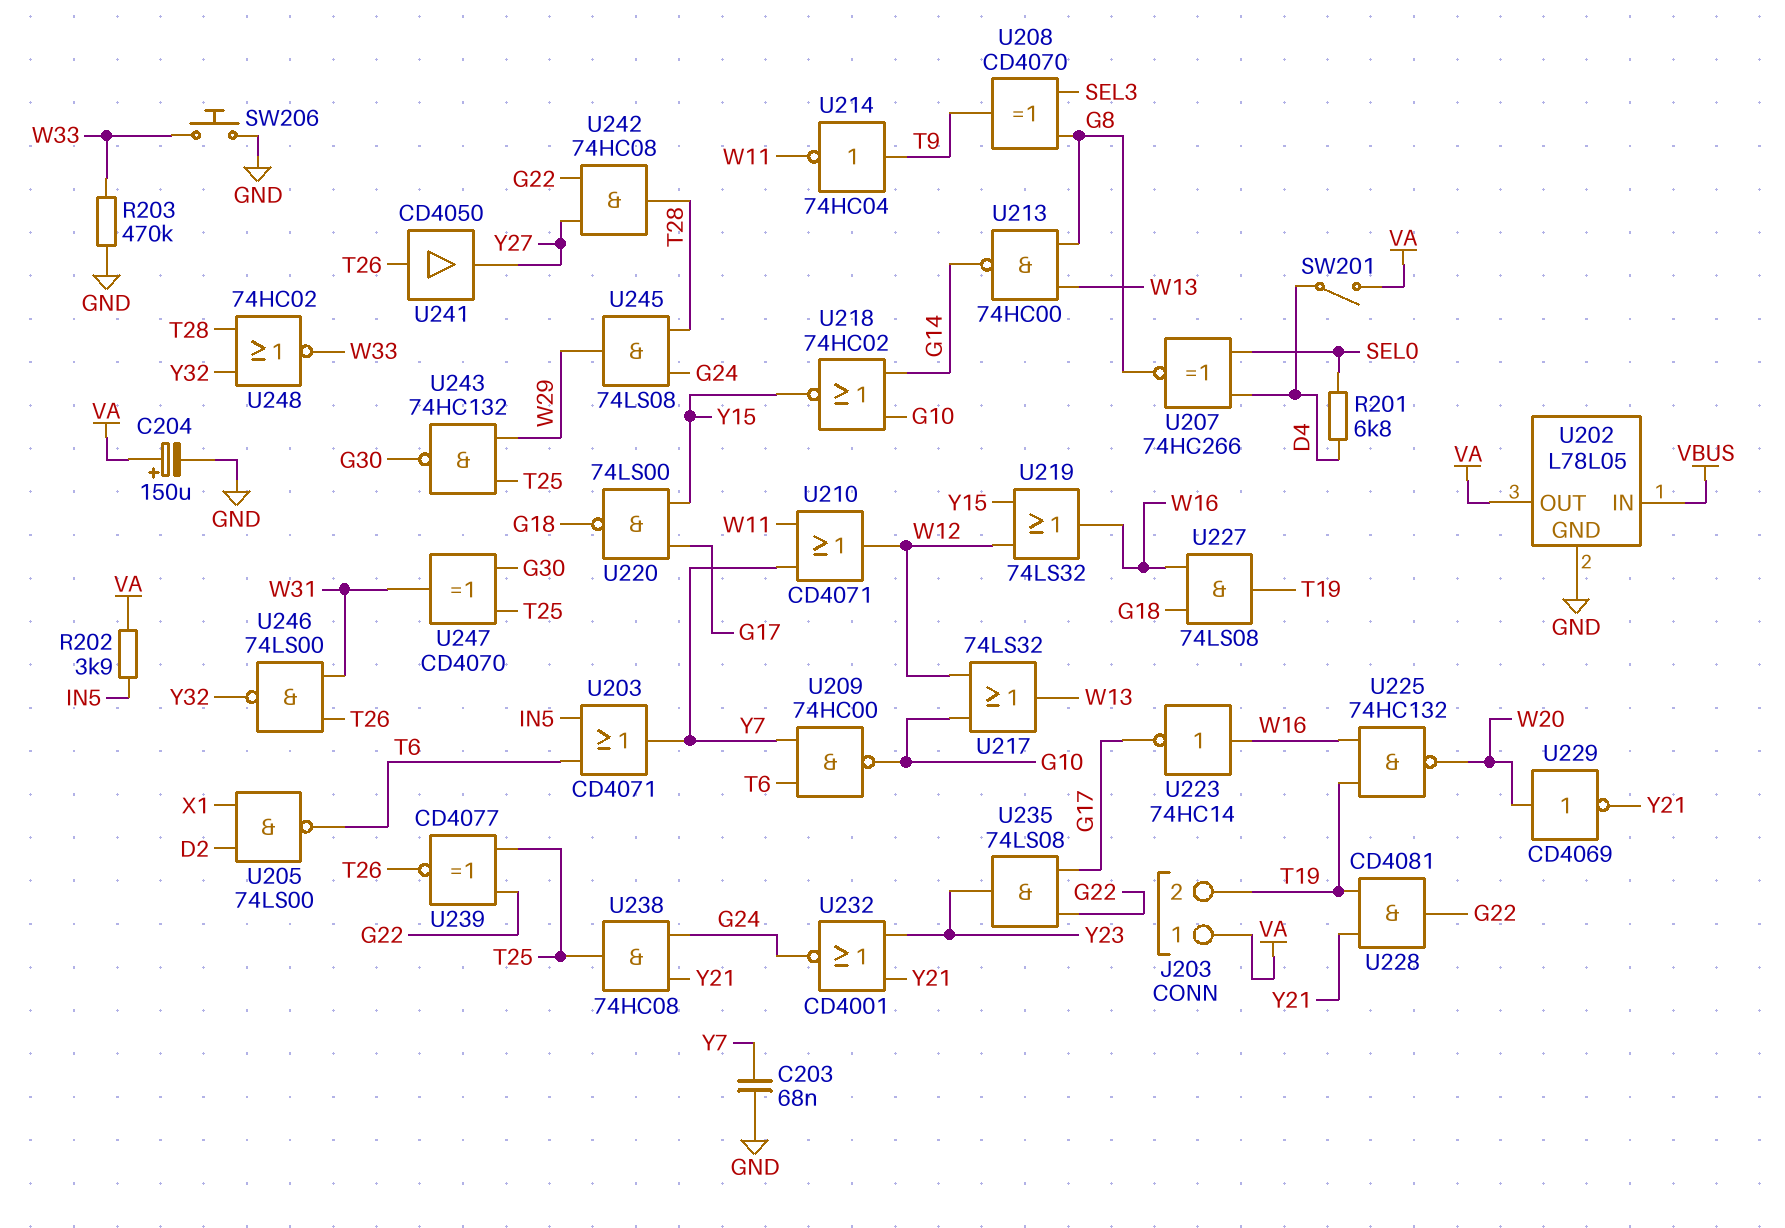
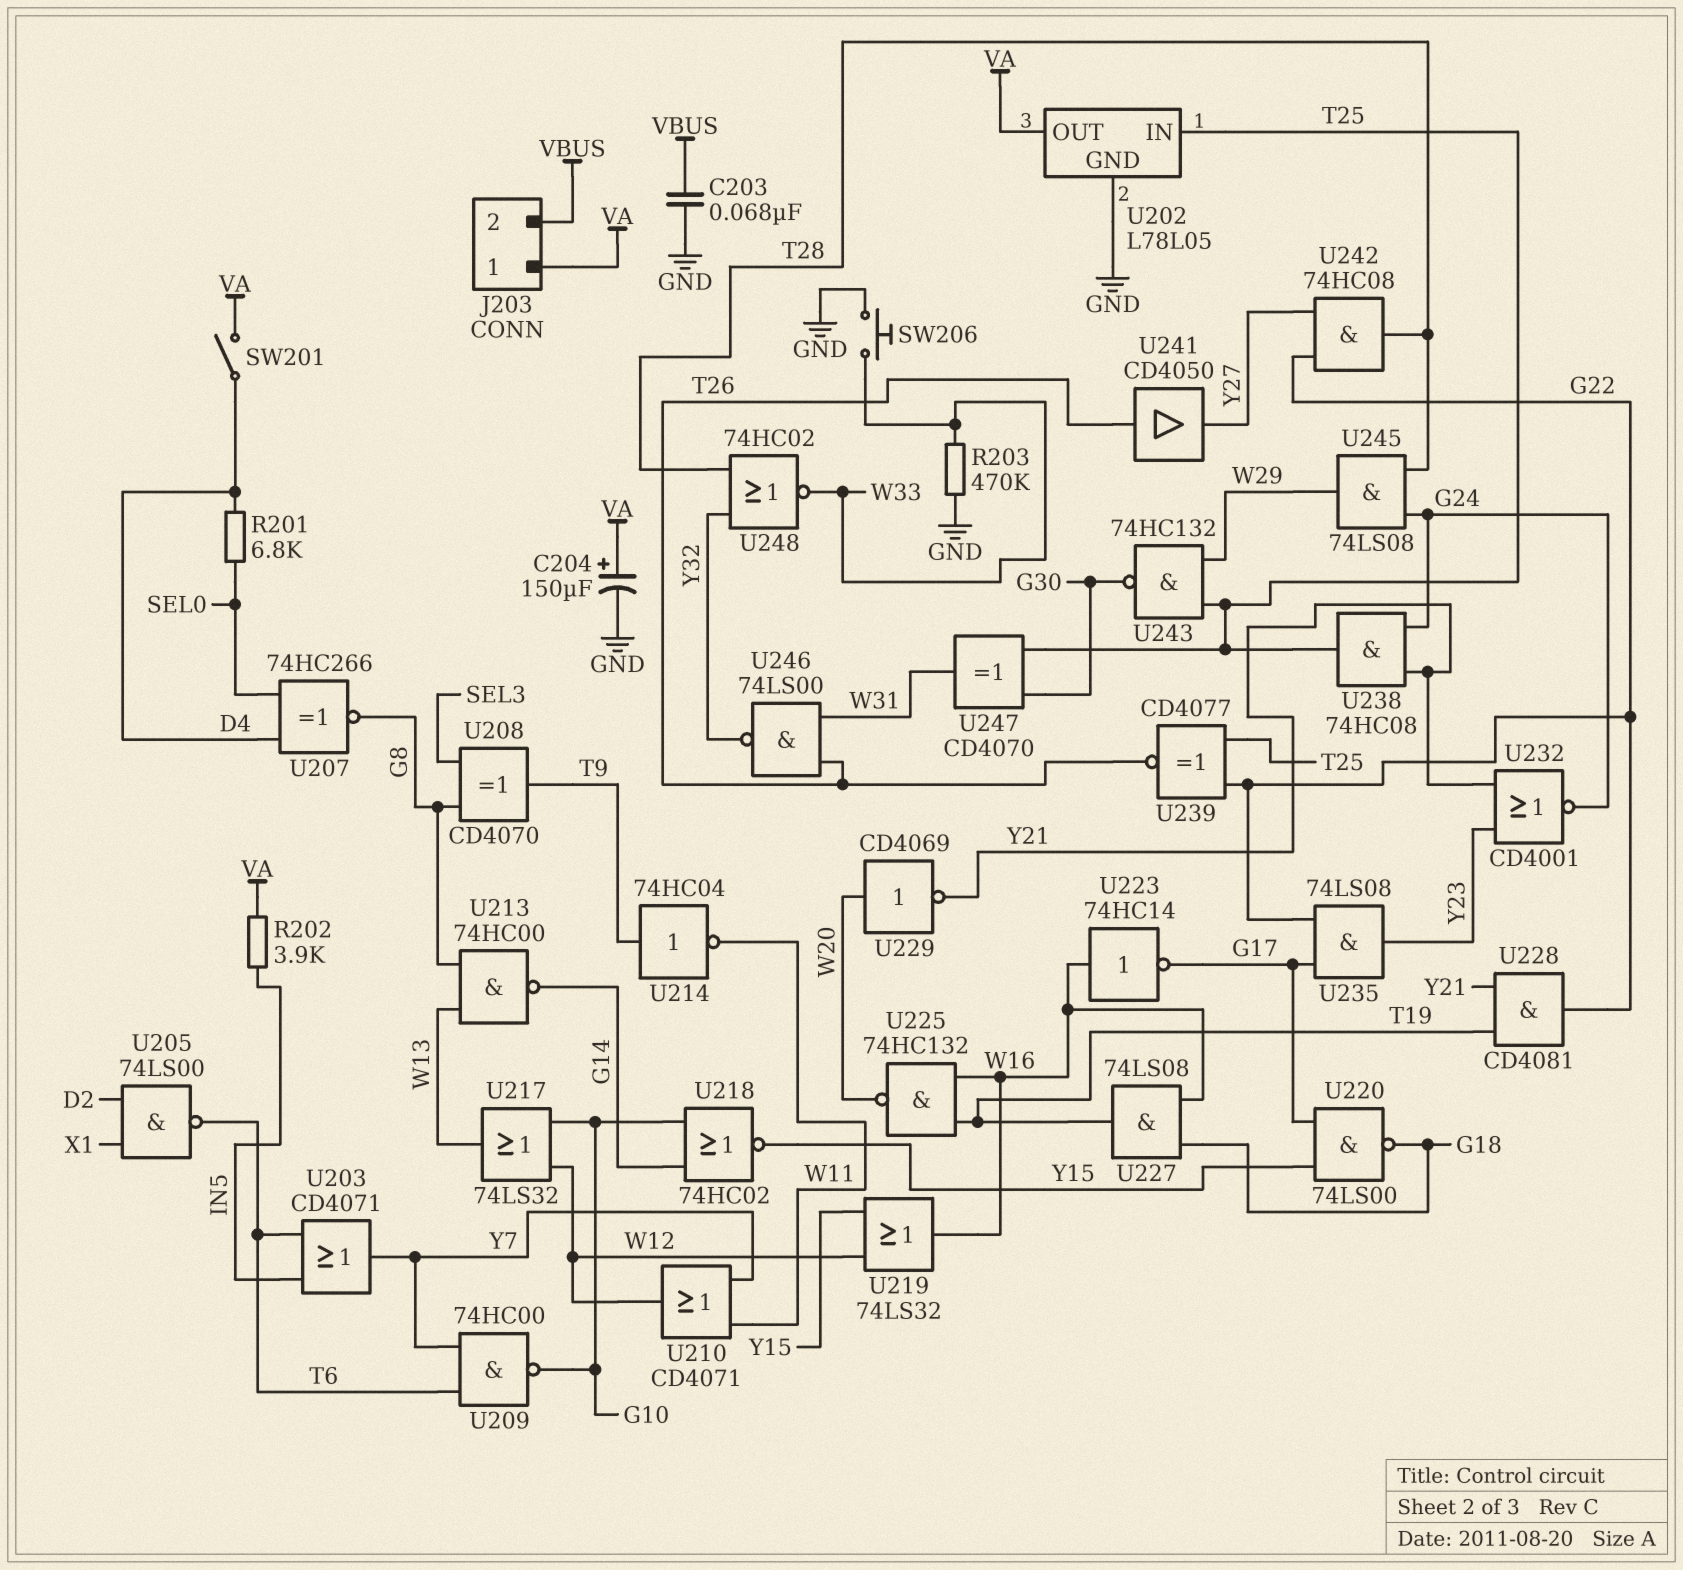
C203: 68nF (GND, Y7) -> 68nF (GND, VBUS)
J203 pin 2: T19 -> VBUS
U202 pin IN: VBUS -> T25

